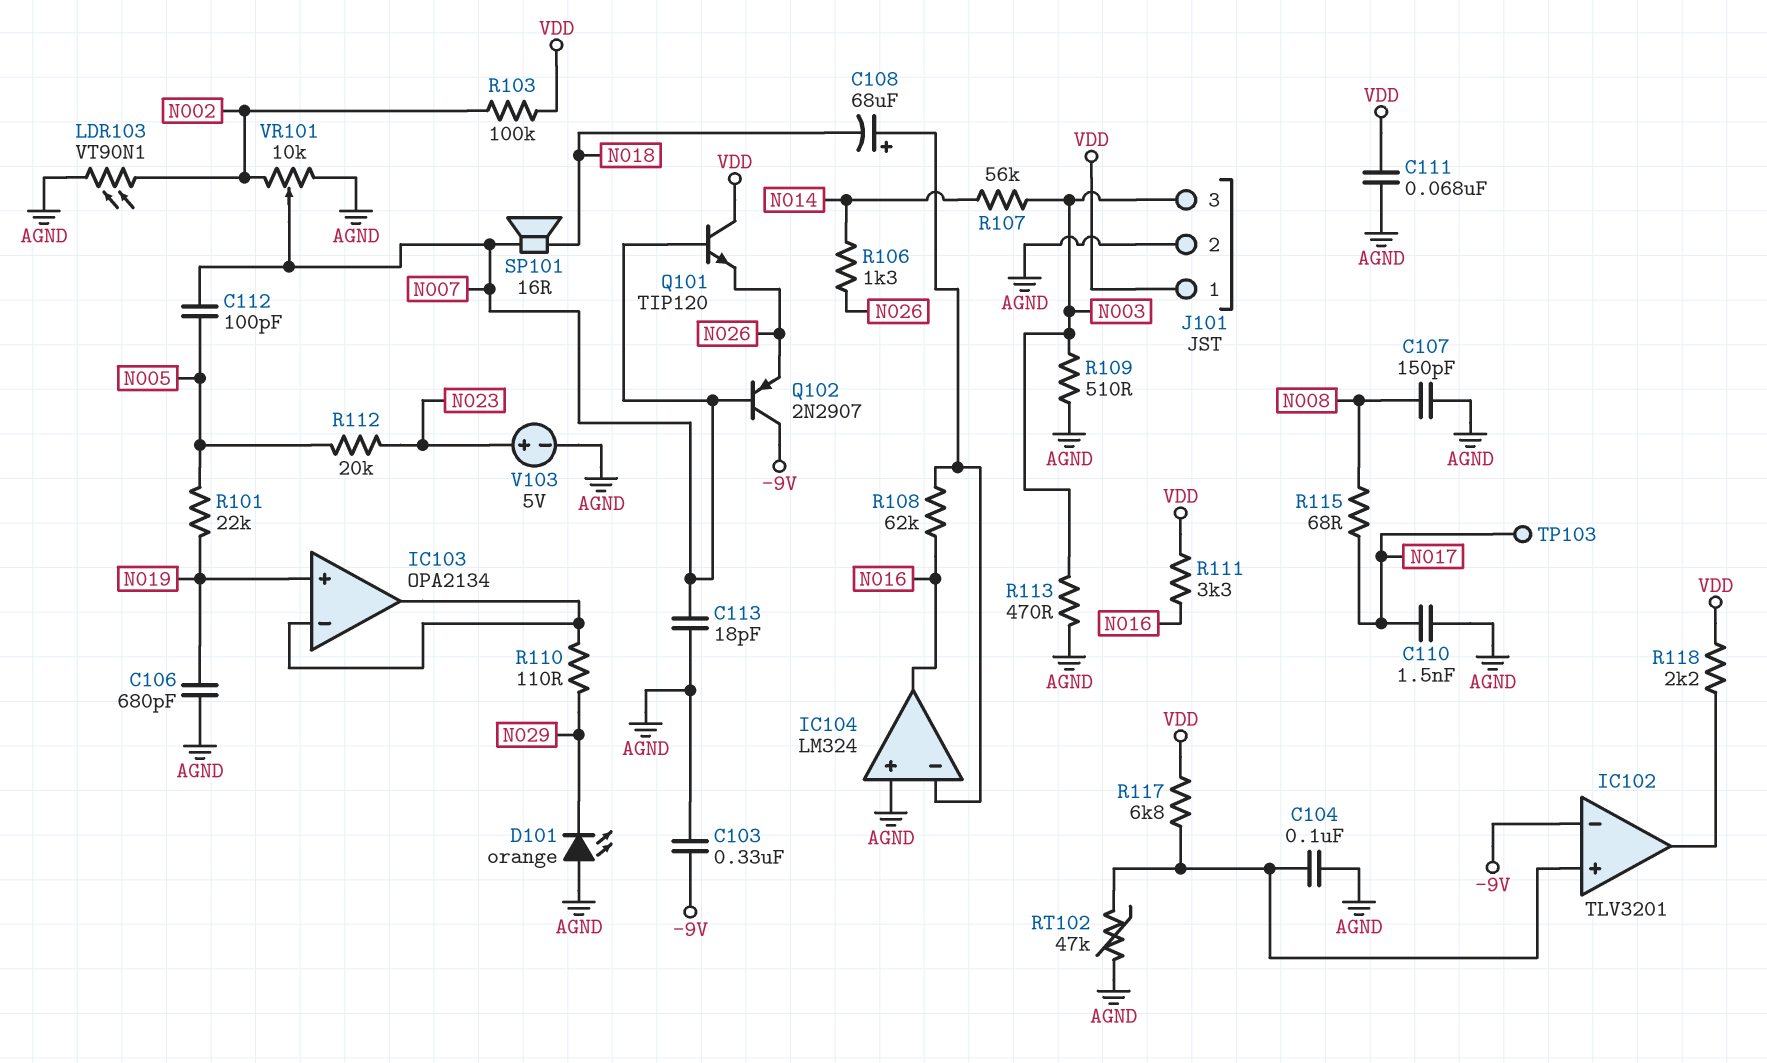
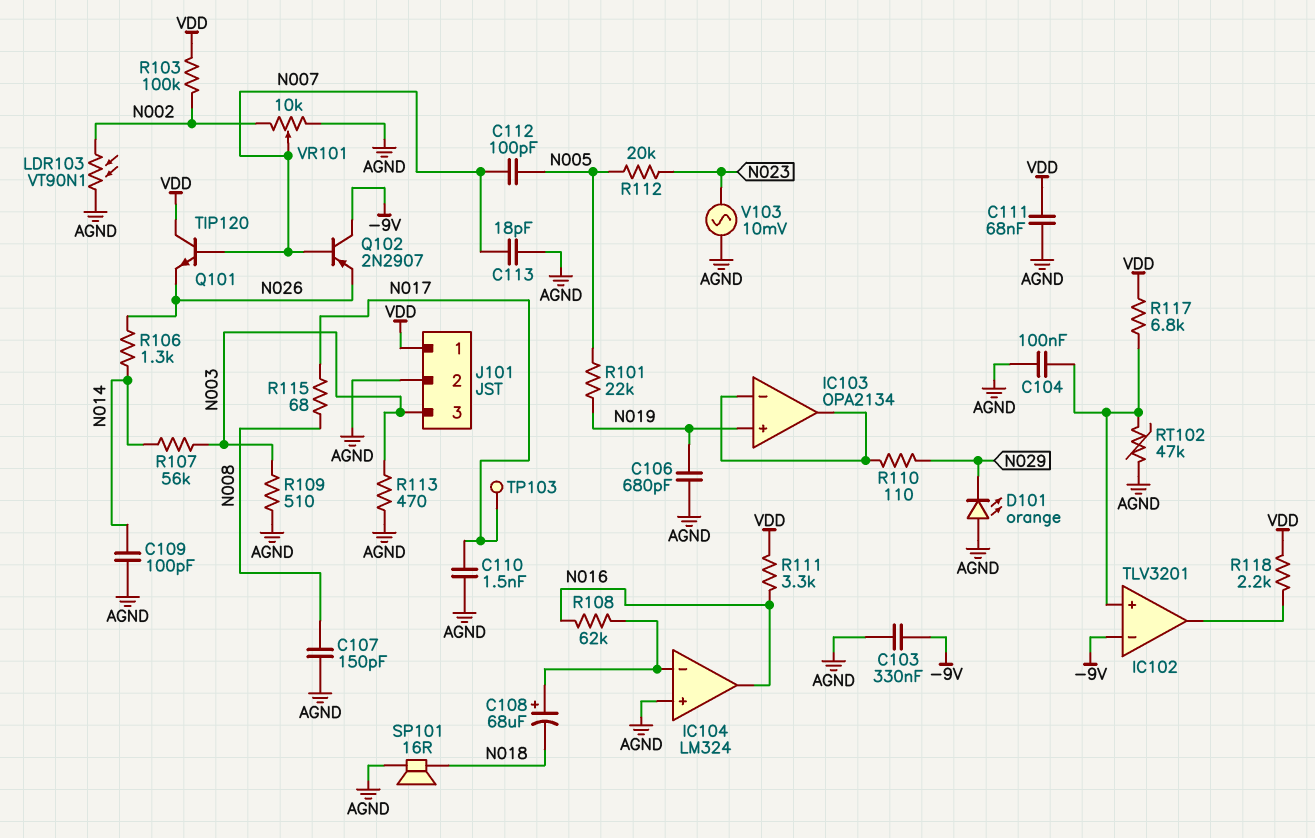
C109: none -> 100pF (AGND, N014)
SP101: speaker 16R (N007, N018) -> speaker 16R (AGND, N018)
V103: 5V (plus N023, minus AGND) -> AC 10mV (AGND, N023)

